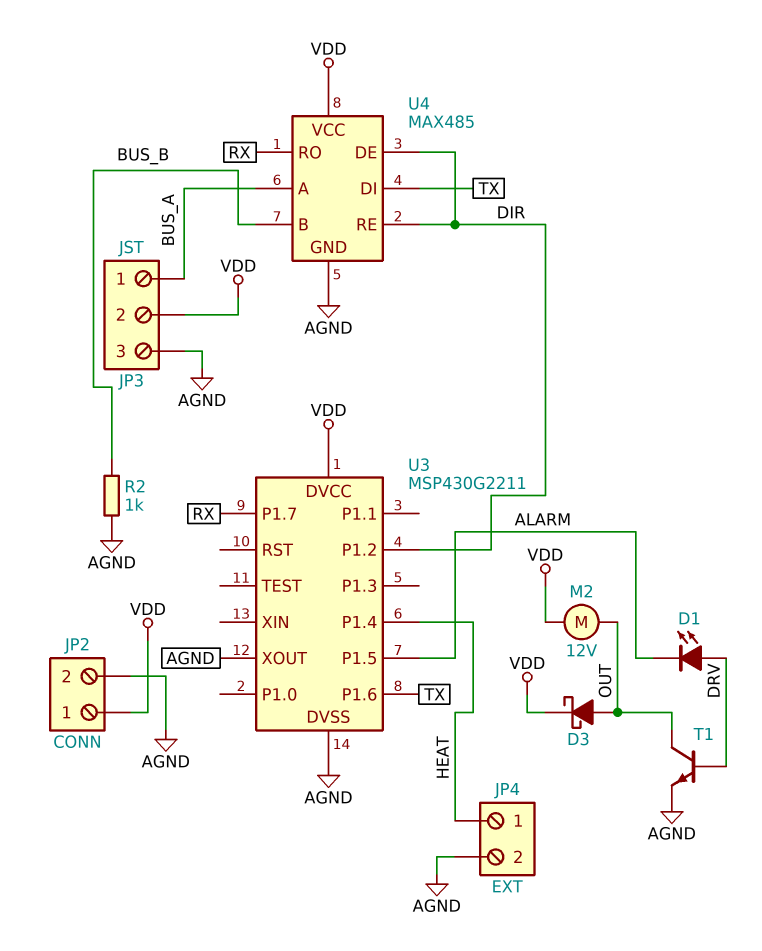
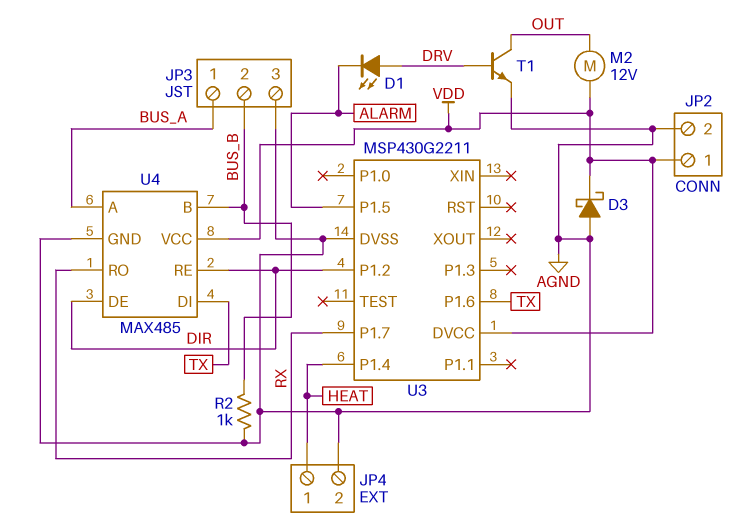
D3: schottky (A OUT, K VDD) -> schottky (A AGND, K VDD)
JP3 pin 2: VDD -> BUS_B
U3 pin XOUT: AGND -> none

